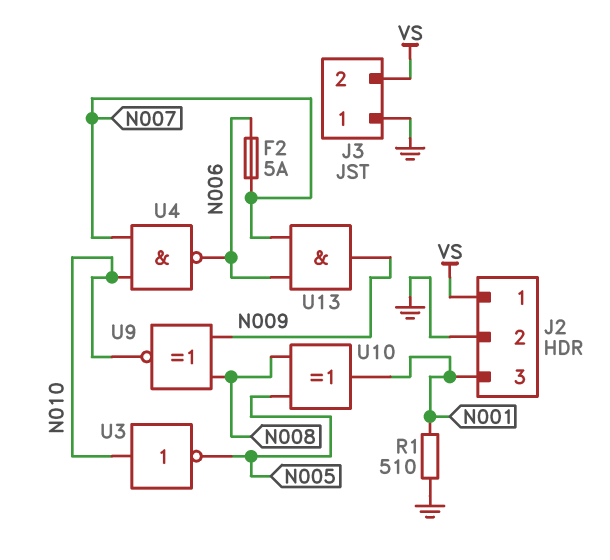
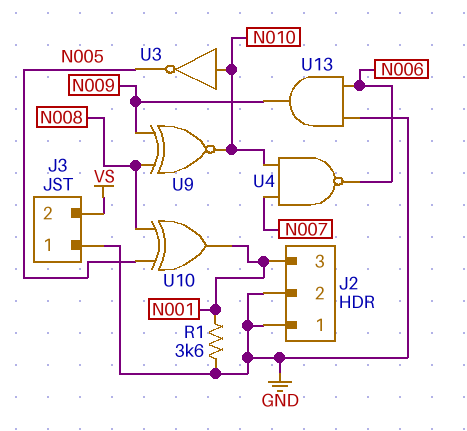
F2: 5A (N006, N007) -> none
J2 pin 1: VS -> GND
R1: 510 (GND, N001) -> 3.6k (GND, N001)
U13: AND (in N006, in N007, out N009) -> AND (in GND, in N006, out N009)

